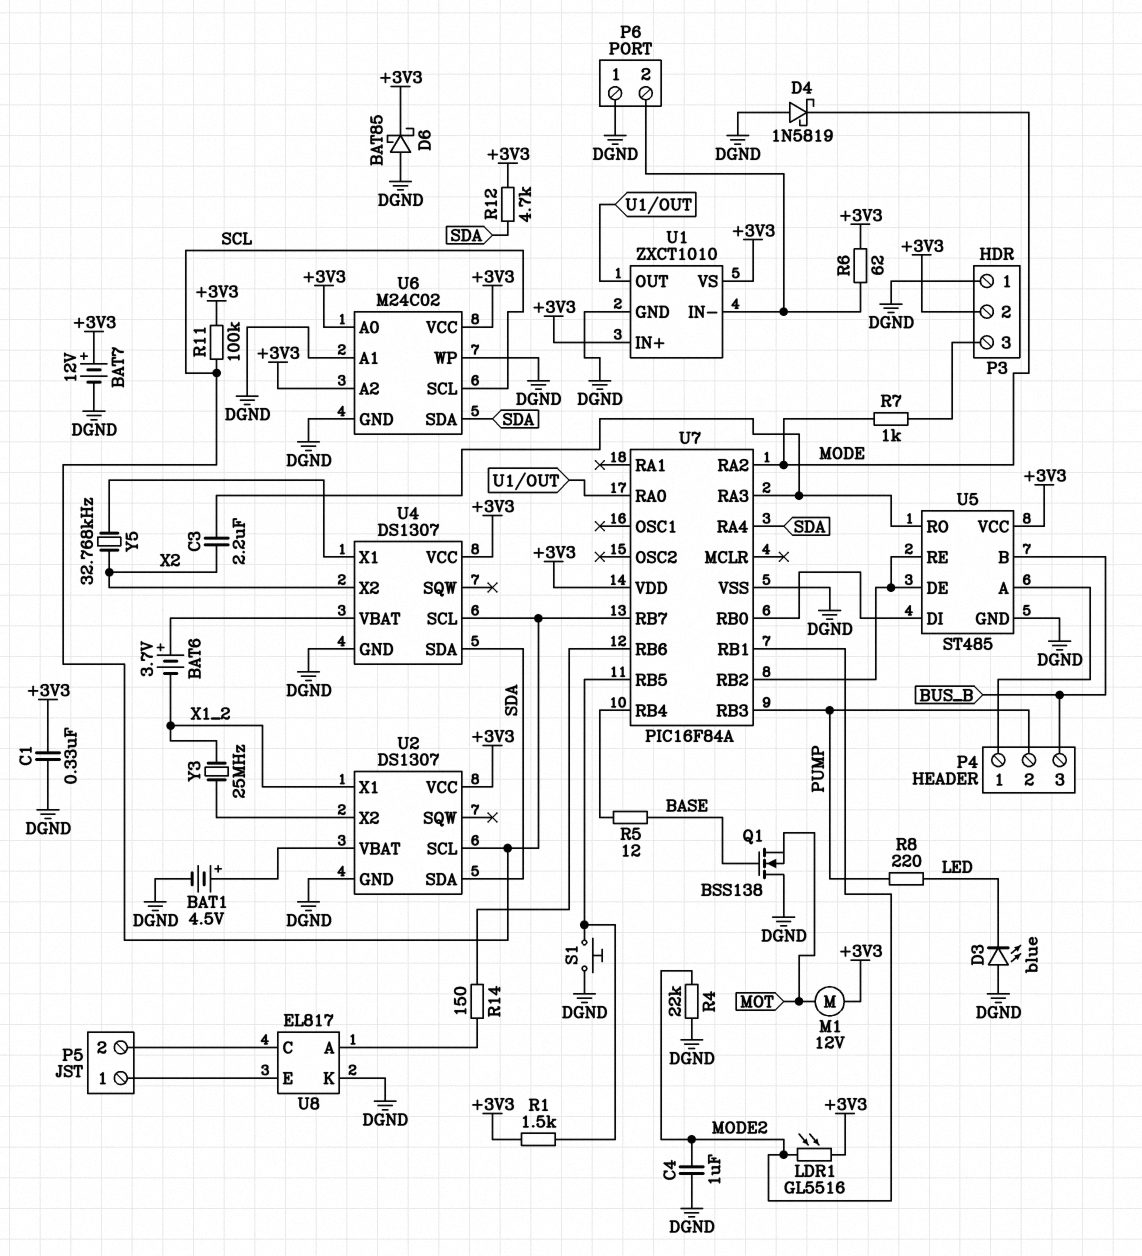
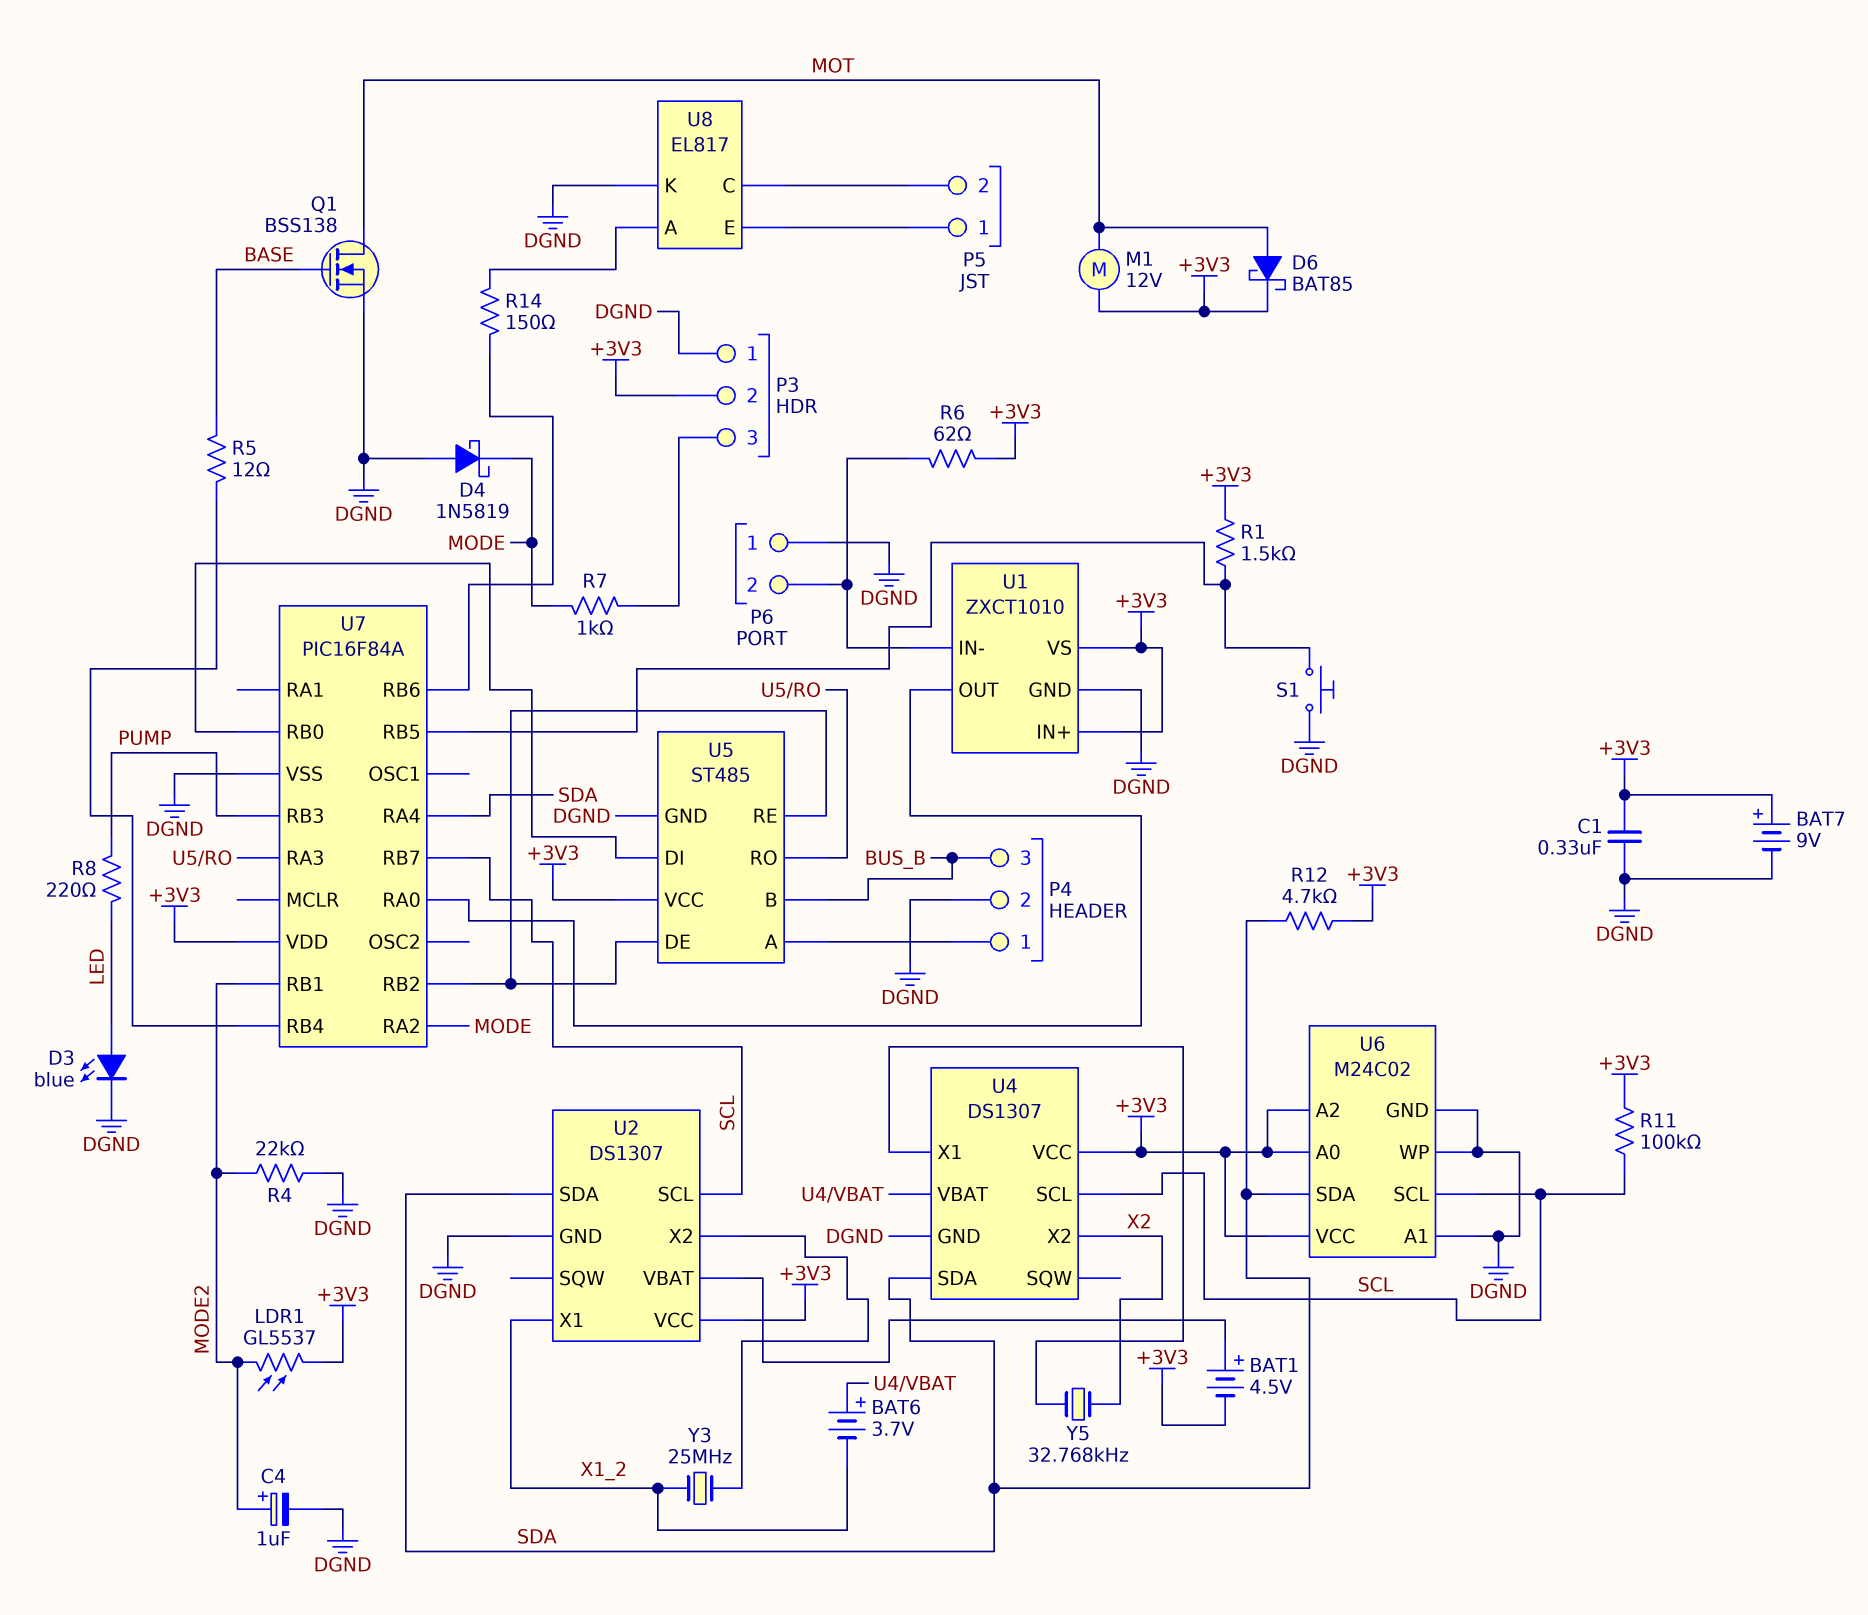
BAT1: 4.5V (plus U2/VBAT, minus DGND) -> 4.5V (plus U2/VBAT, minus +3V3)
BAT7: 12V (plus +3V3, minus DGND) -> 9V (plus +3V3, minus DGND)
C3: 2.2uF (U5/RO, X2) -> none
C4: 1uF (DGND, MODE2) -> 1uF (plus MODE2, minus DGND)
D3: LED blue (A DGND, K LED) -> LED blue (A LED, K DGND)
D6: schottky BAT85 (A DGND, K +3V3) -> schottky BAT85 (A MOT, K +3V3)
LDR1: GL5516 (+3V3, MODE2) -> GL5537 (+3V3, MODE2)
P4 pin 2: PUMP -> DGND
Q1: NMOS BSS138 (G BASE, D DGND, S MOT) -> NMOS BSS138 (G BASE, D MOT, S DGND)

